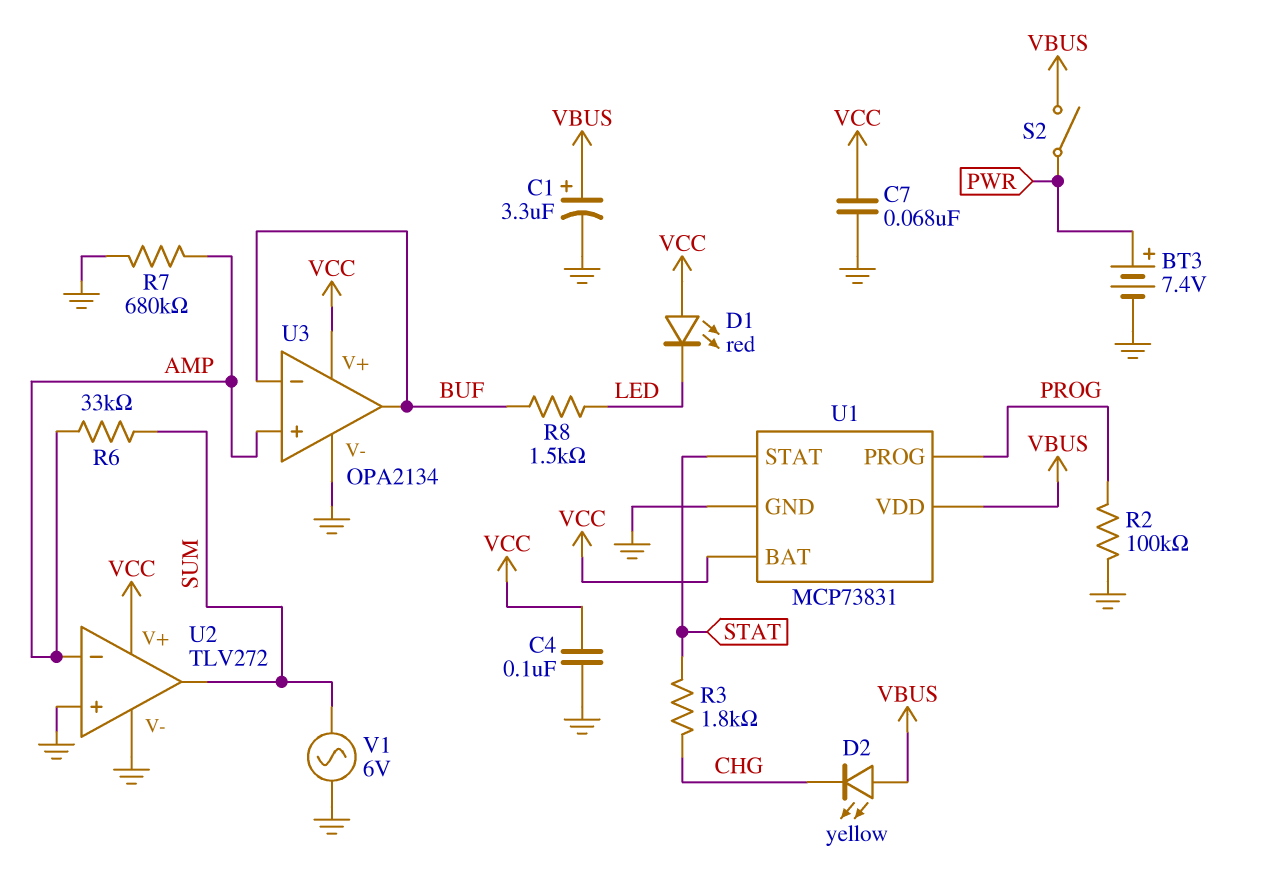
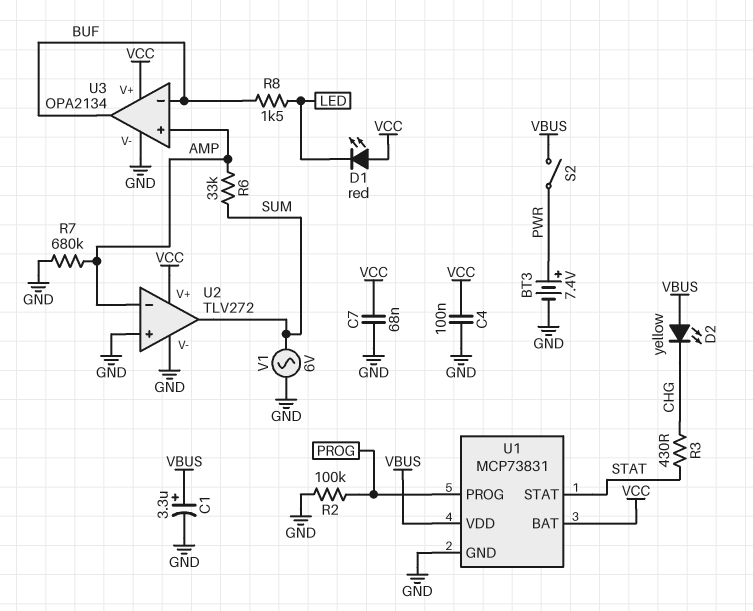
R3: 1.8k (CHG, STAT) -> 430 (CHG, STAT)

